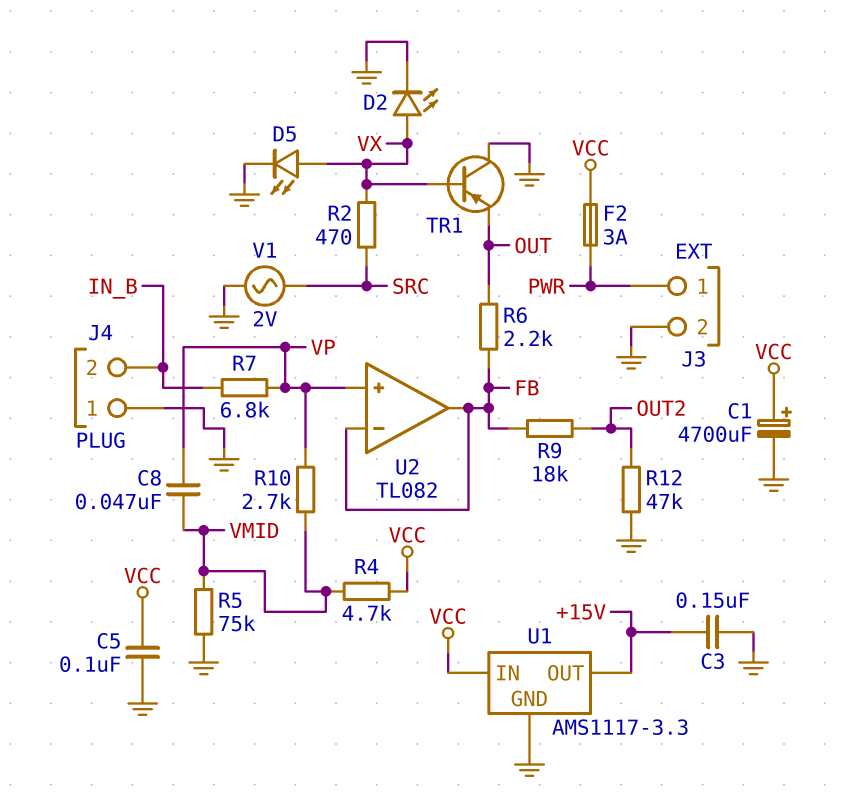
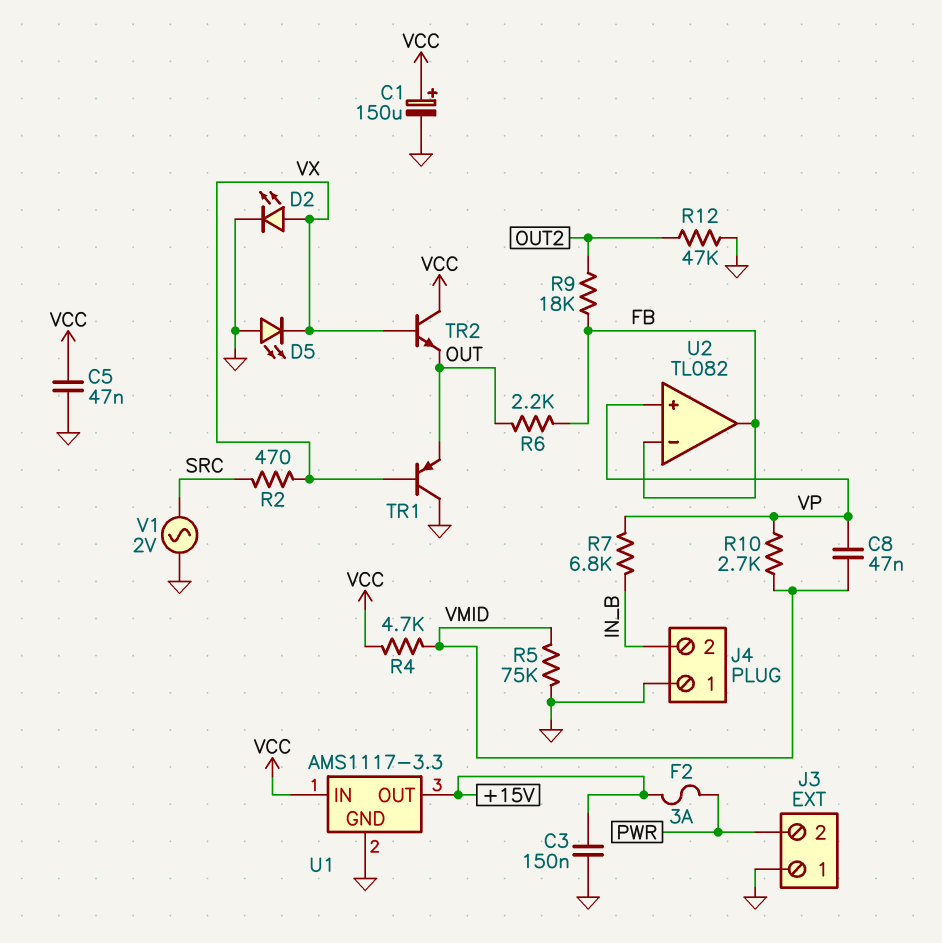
C1: 4700uF (plus VCC, minus GND) -> 150uF (plus VCC, minus GND)
C5: 100nF (GND, VCC) -> 47nF (GND, VCC)
D5: LED (A VX, K GND) -> LED (A GND, K VX)
F2: 3A (PWR, VCC) -> 3A (+15V, PWR)
J3 pin 1: PWR -> GND
J3 pin 2: GND -> PWR
TR2: none -> NPN (B VX, C VCC, E OUT)

